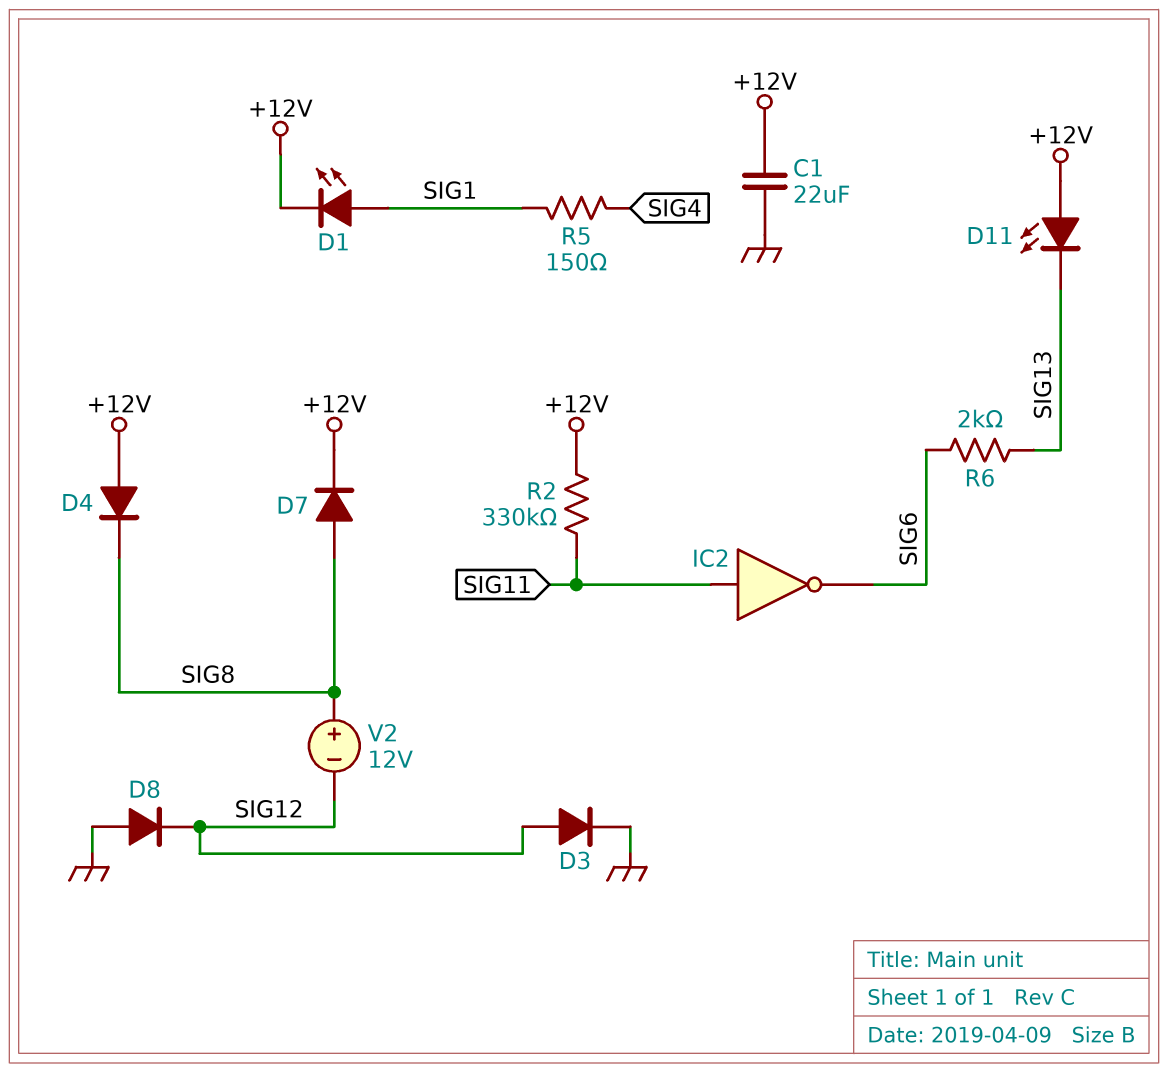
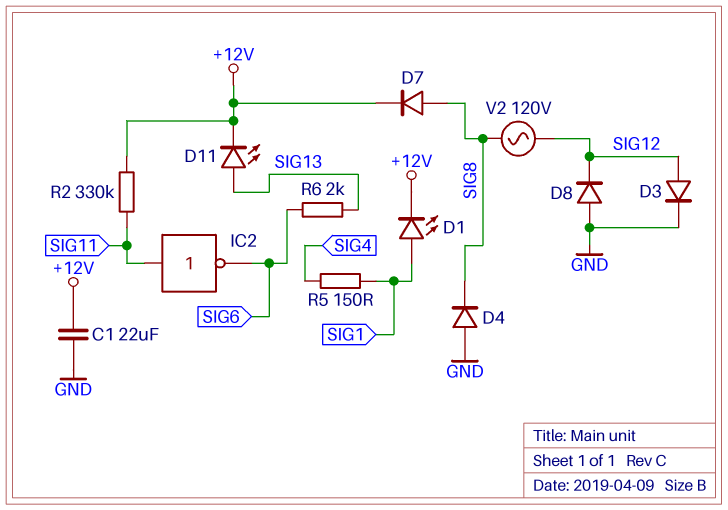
D4: diode (A +12V, K SIG8) -> diode (A GND, K SIG8)
D11: LED (A +12V, K SIG13) -> LED (A SIG13, K +12V)
V2: 12V (plus SIG8, minus SIG12) -> AC 120V (SIG8, SIG12)

